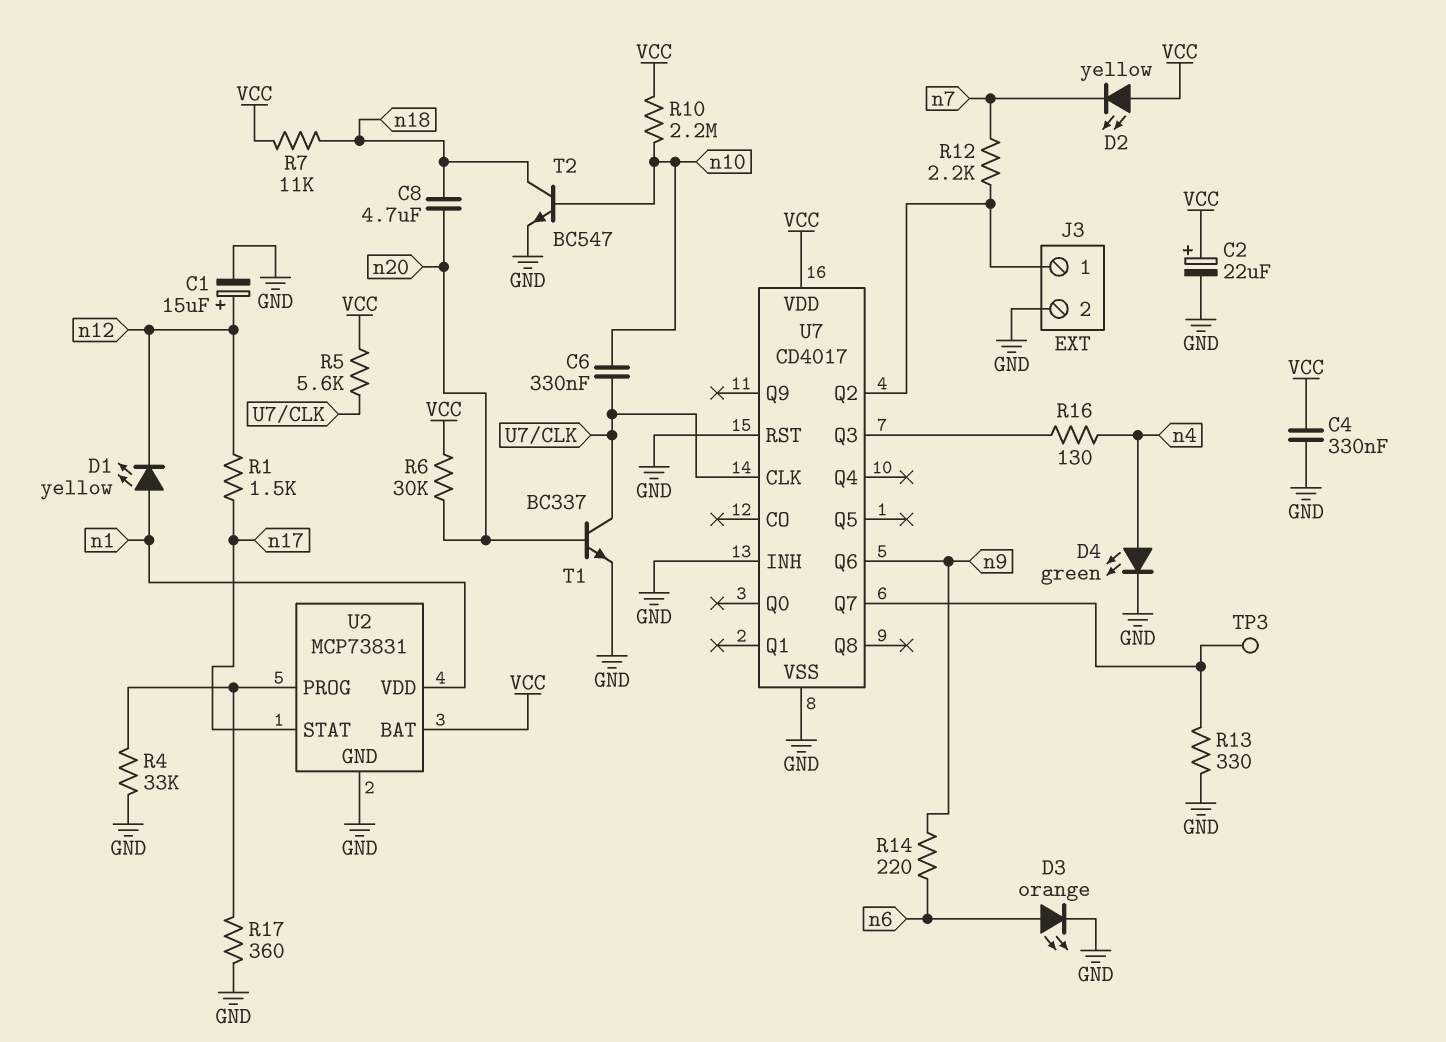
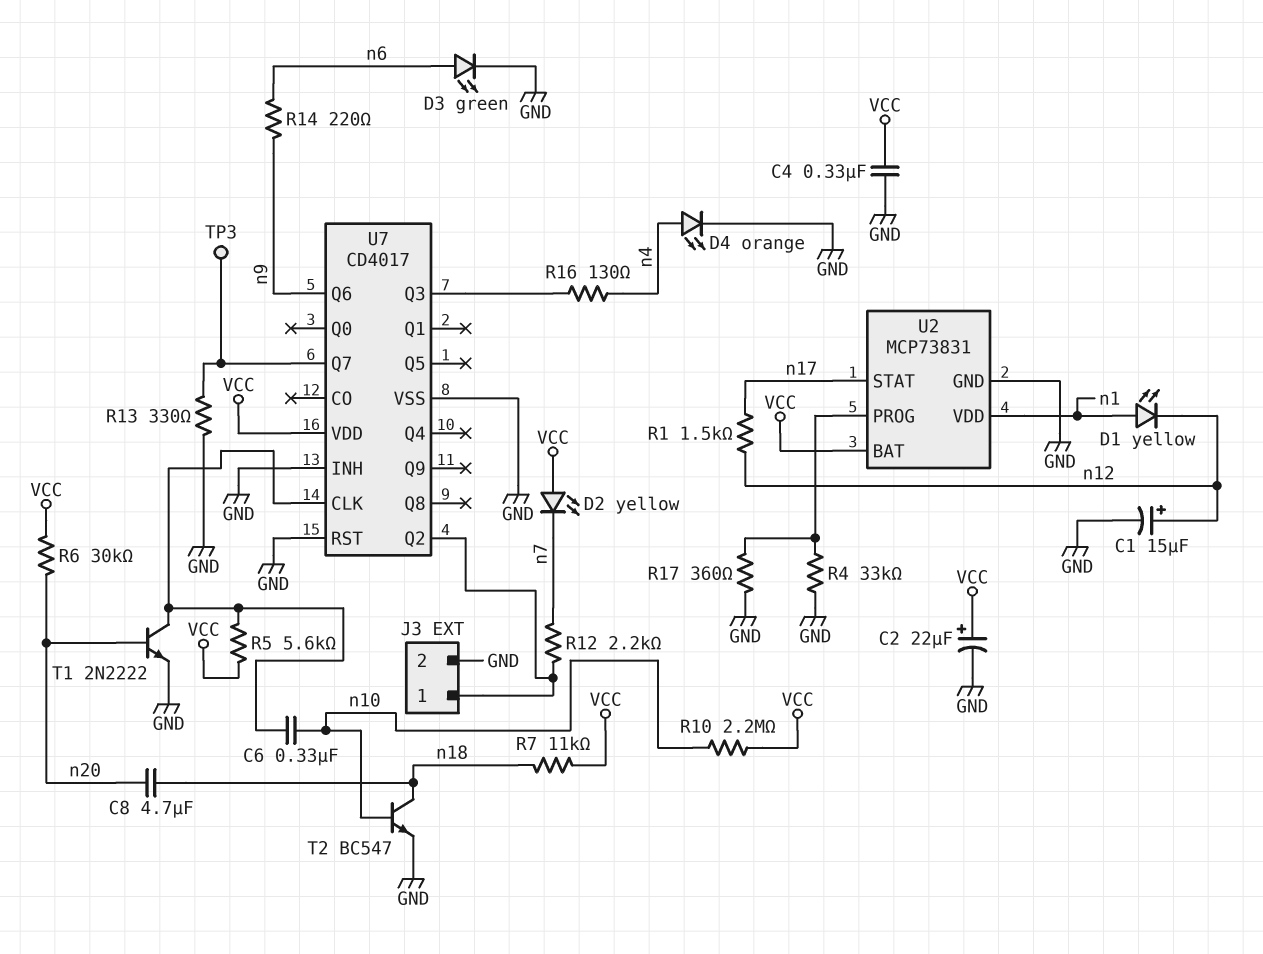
D3: LED orange (A n6, K GND) -> LED green (A n6, K GND)
D4: LED green (A n4, K GND) -> LED orange (A n4, K GND)
T1: NPN BC337 (B n20, C U7/CLK, E GND) -> NPN 2N2222 (B n20, C U7/CLK, E GND)

